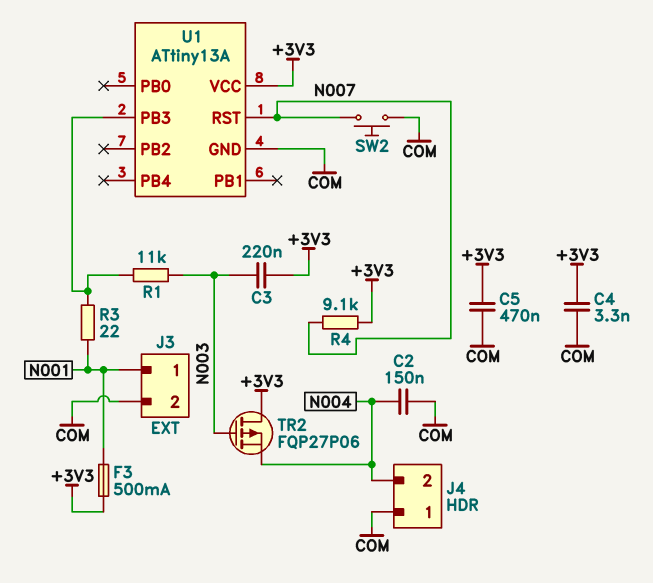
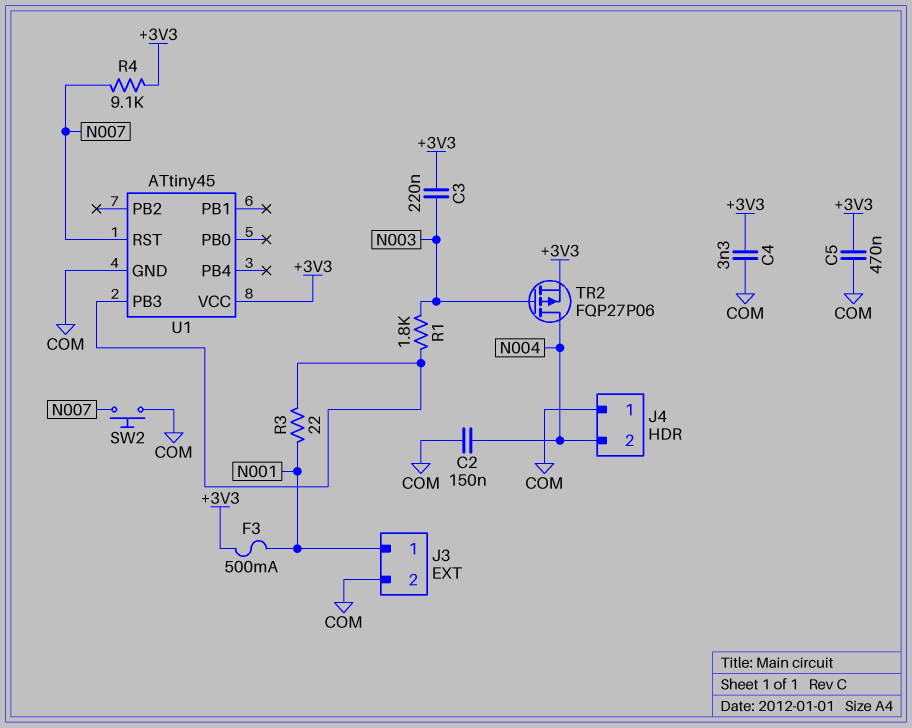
R1: 11k (N003, U1/PB3) -> 1.8k (N003, U1/PB3)
TR2: PMOS FQP27P06 (G N003, D +3V3, S N004) -> PMOS FQP27P06 (G N003, D N004, S +3V3)
U1: ATtiny13A -> ATtiny45

